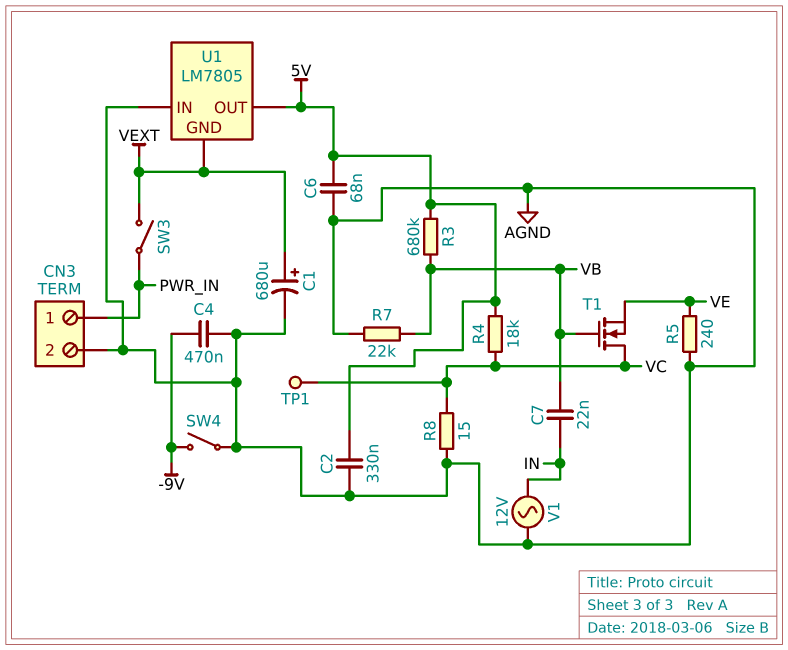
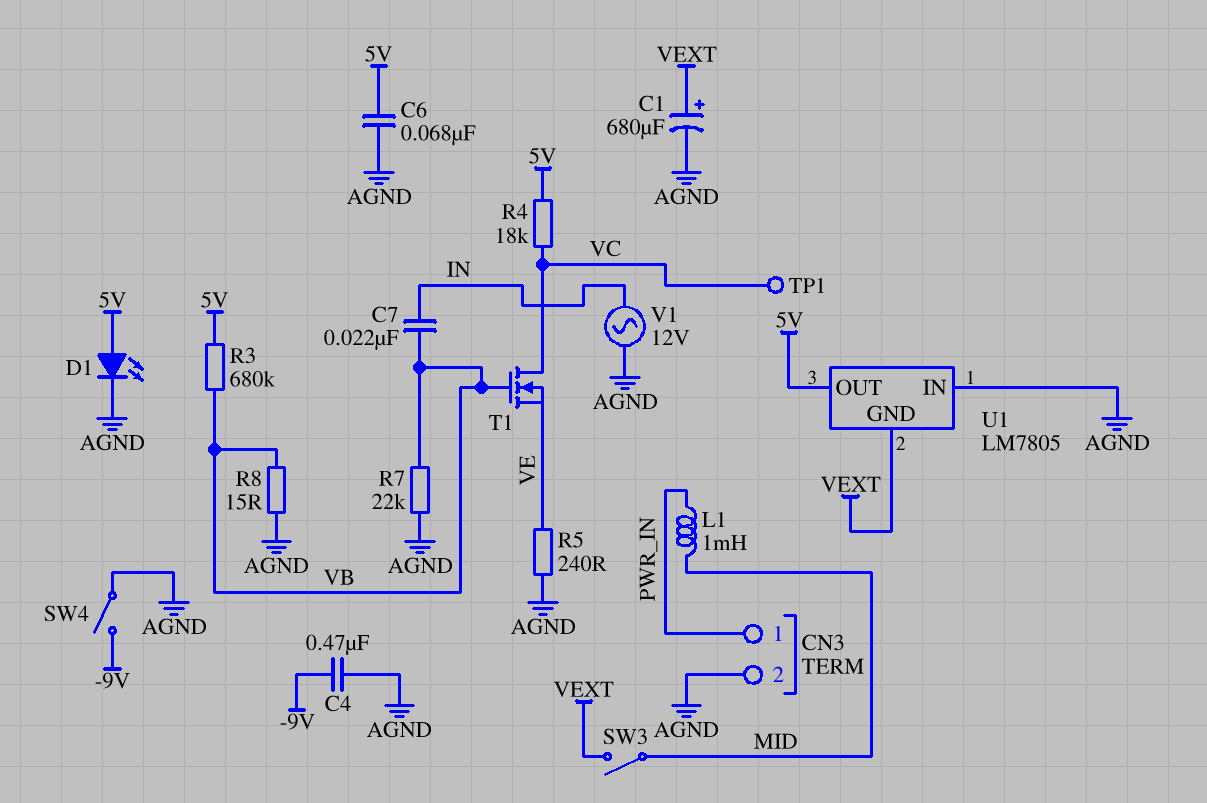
C2: 330nF (5V, AGND) -> none
D1: none -> LED (A 5V, K AGND)
L1: none -> 1mH (MID, PWR_IN)
R8: 15 (AGND, VC) -> 15 (AGND, VB)
SW3: switch (PWR_IN, VEXT) -> switch (MID, VEXT)

